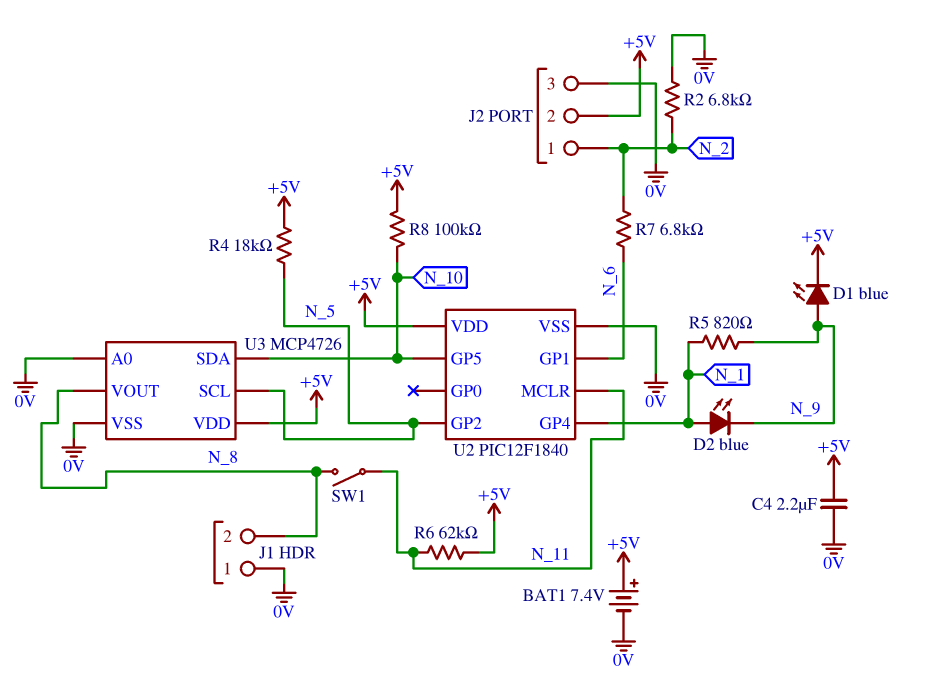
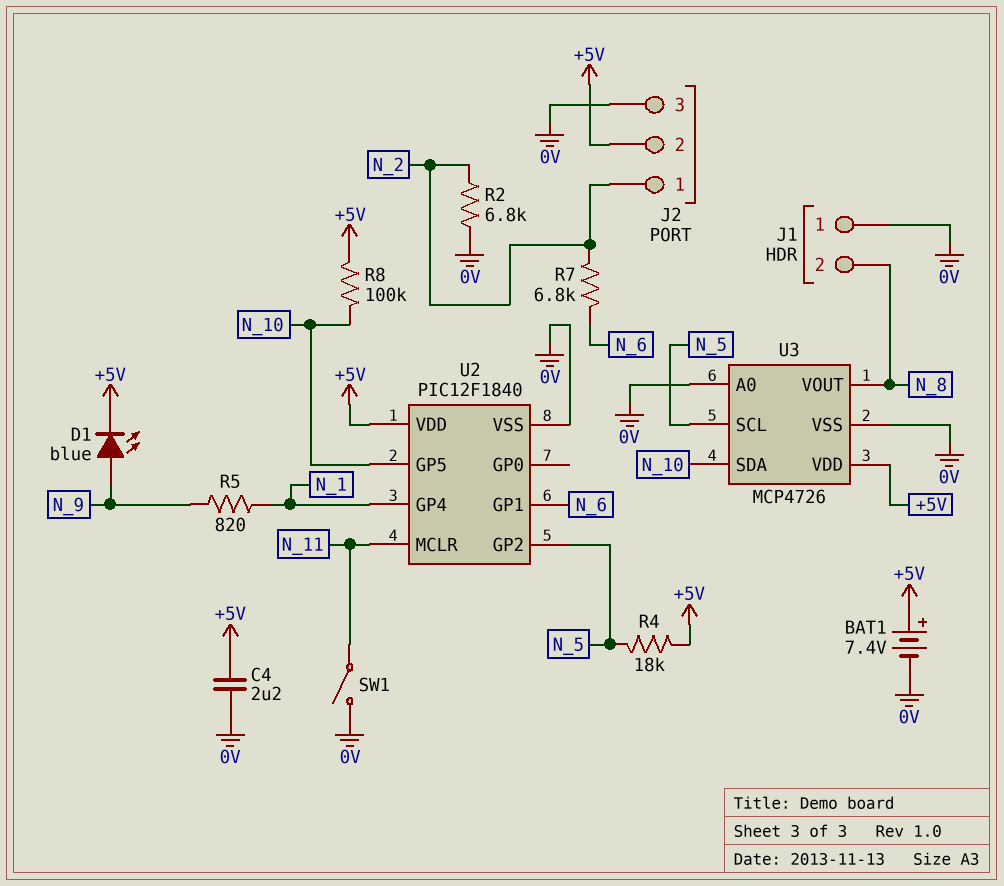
D2: LED blue (A N_1, K N_9) -> none
R6: 62k (+5V, N_11) -> none
SW1: switch (N_8, N_11) -> switch (0V, N_11)

